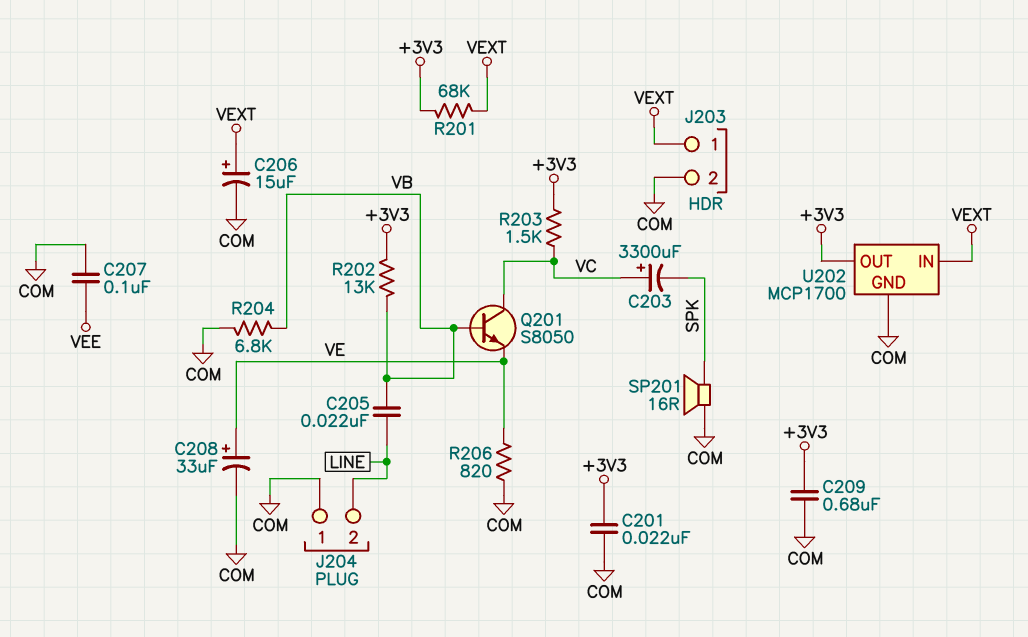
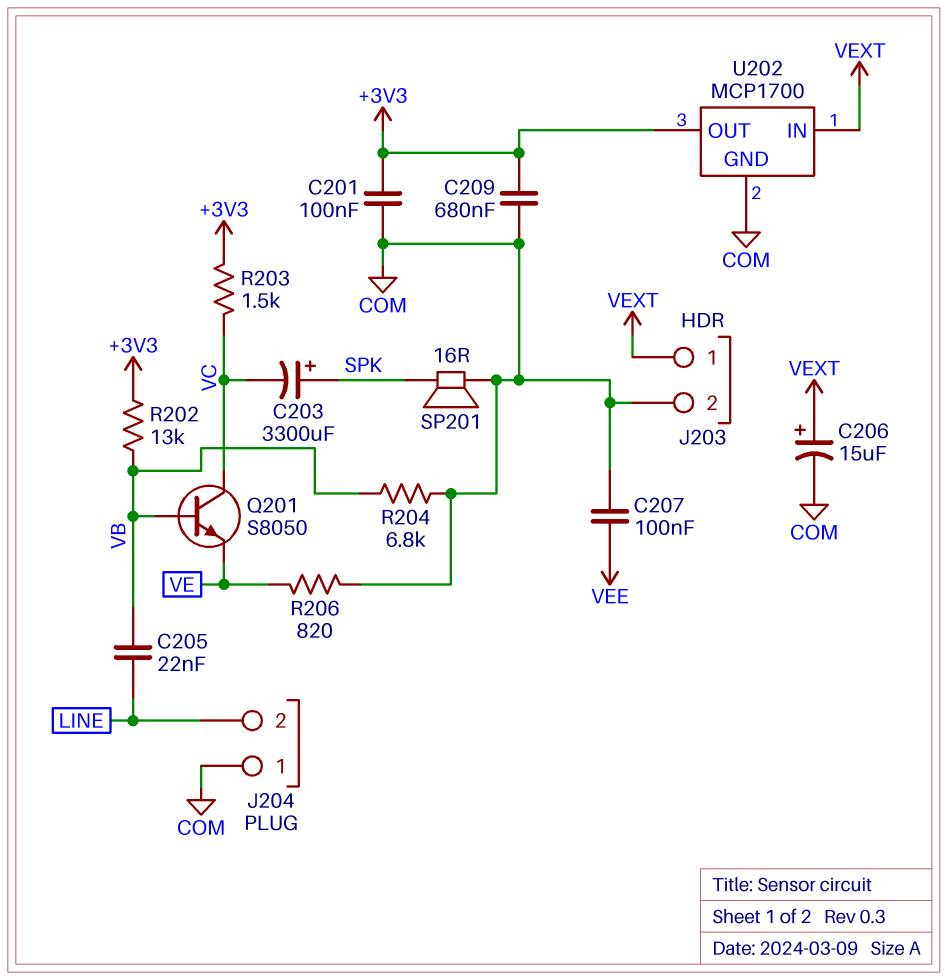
C201: 22nF (+3V3, COM) -> 100nF (+3V3, COM)
C203: 3300uF (plus VC, minus SPK) -> 3300uF (plus SPK, minus VC)
C208: 33uF (plus VE, minus COM) -> none
R201: 68k (+3V3, VEXT) -> none

